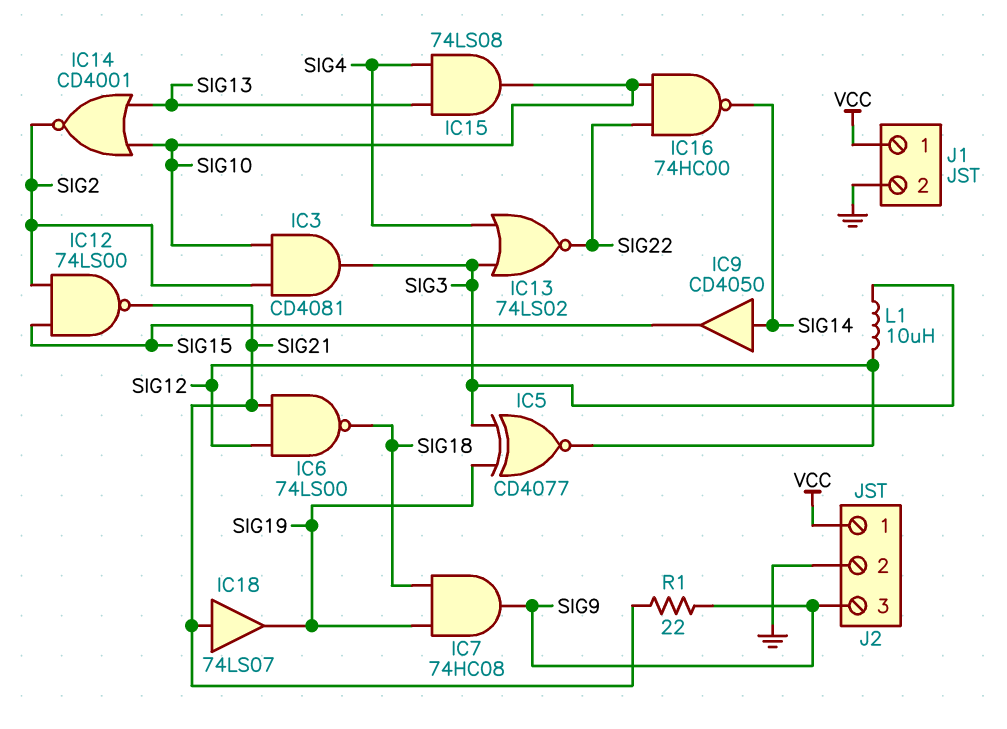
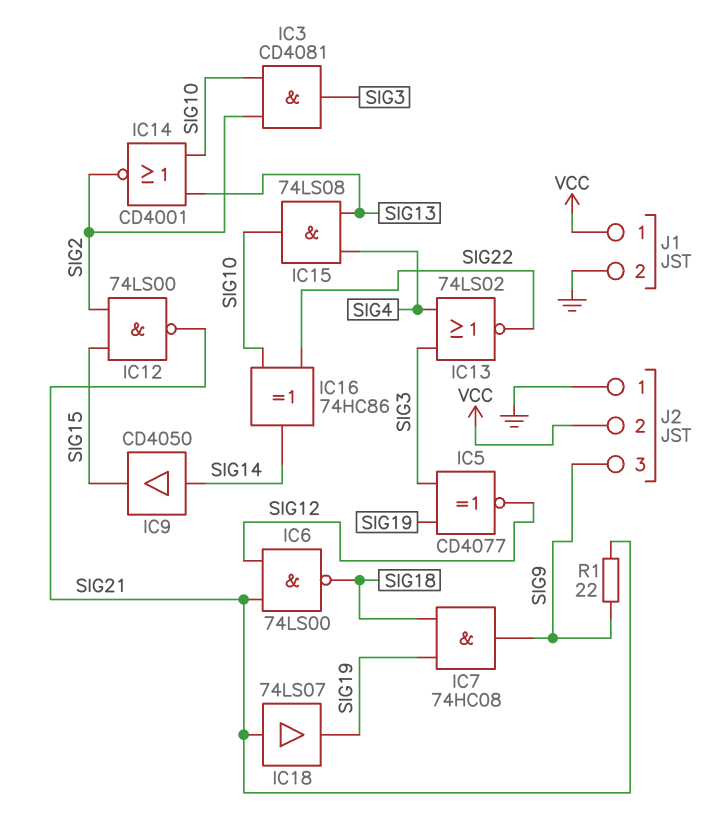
IC16: NAND 74HC00 (in SIG10, in SIG22, out SIG14) -> XOR 74HC86 (in SIG10, in SIG22, out SIG14)
J2 pin 1: VCC -> GND
J2 pin 2: GND -> VCC
L1: 10uH (SIG3, SIG12) -> none

